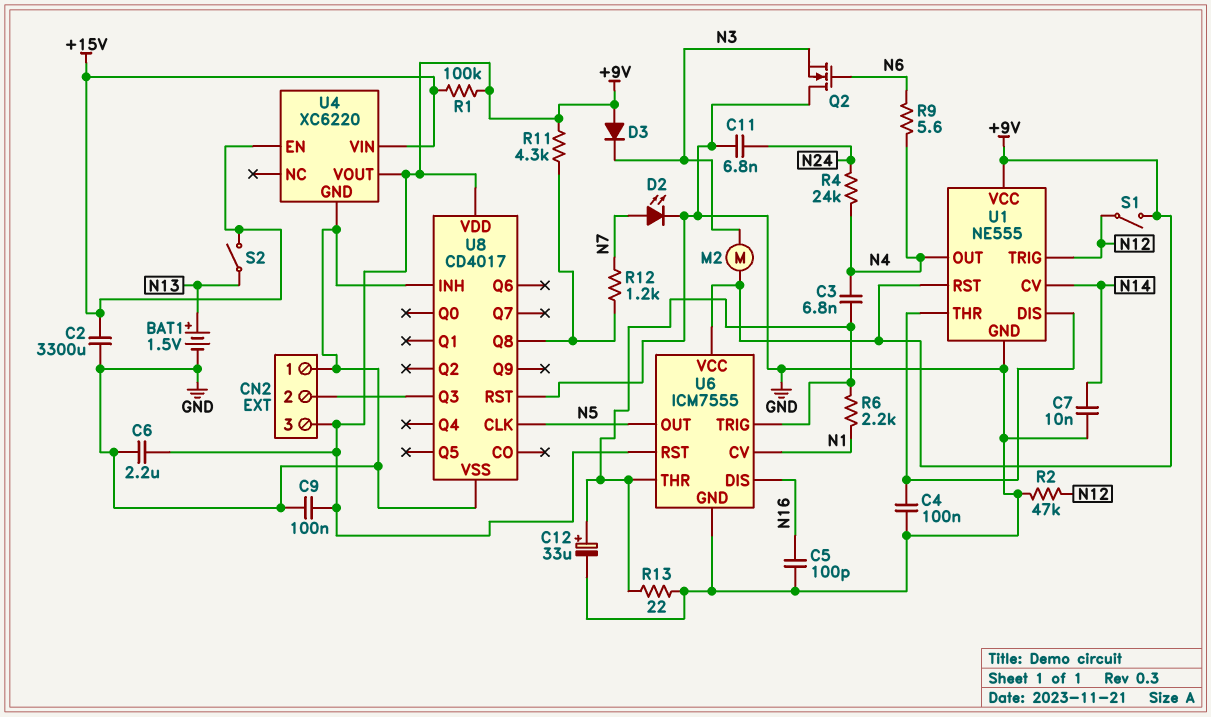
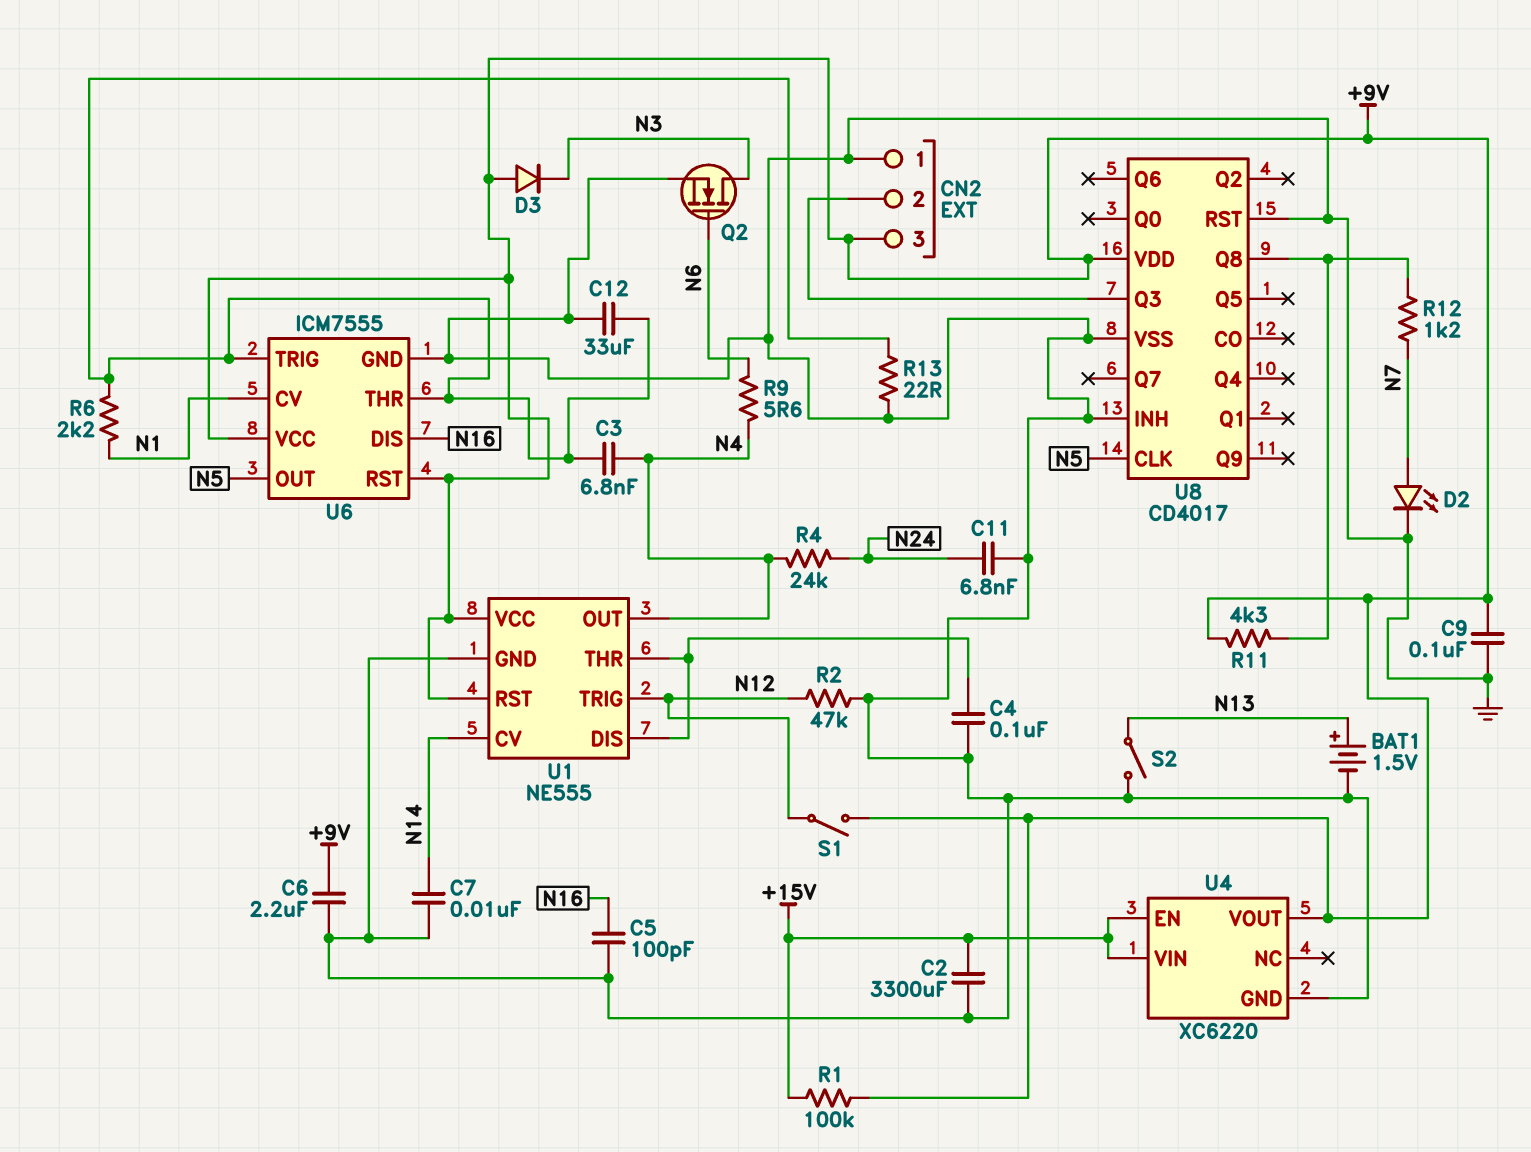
C12: 33uF (plus U6/THR, minus GND) -> 33uF (GND, U6/THR)
M2: motor (+9V, N3) -> none
Q2: NMOS (G N6, D GND, S N3) -> NMOS (G N6, D N3, S GND)
S2: switch (+15V, N13) -> switch (GND, N13)

